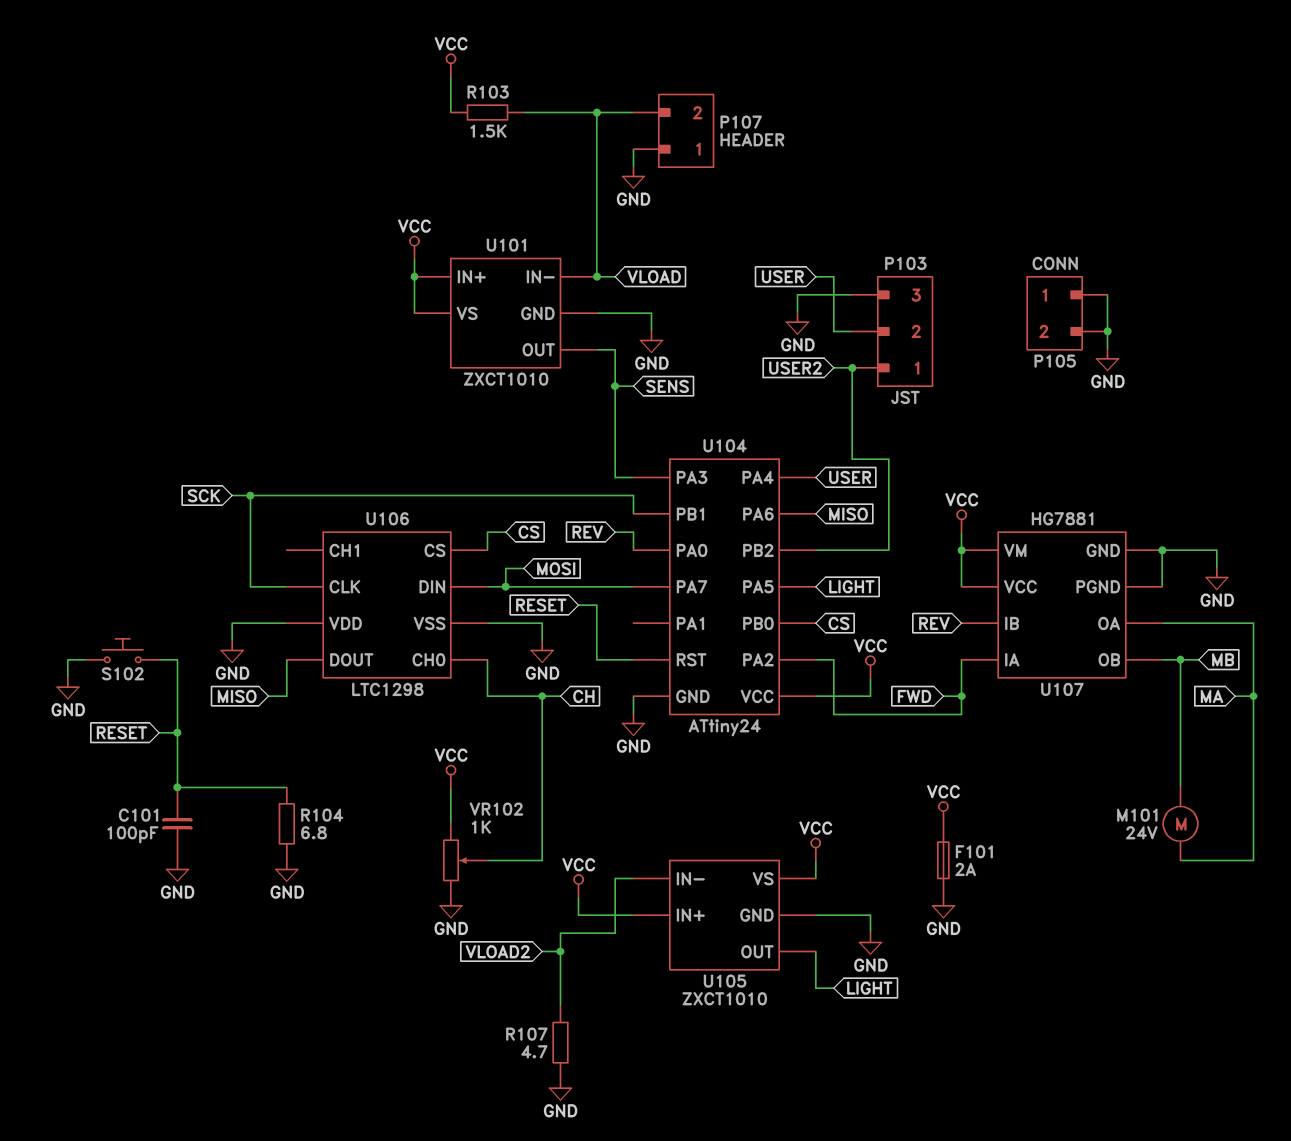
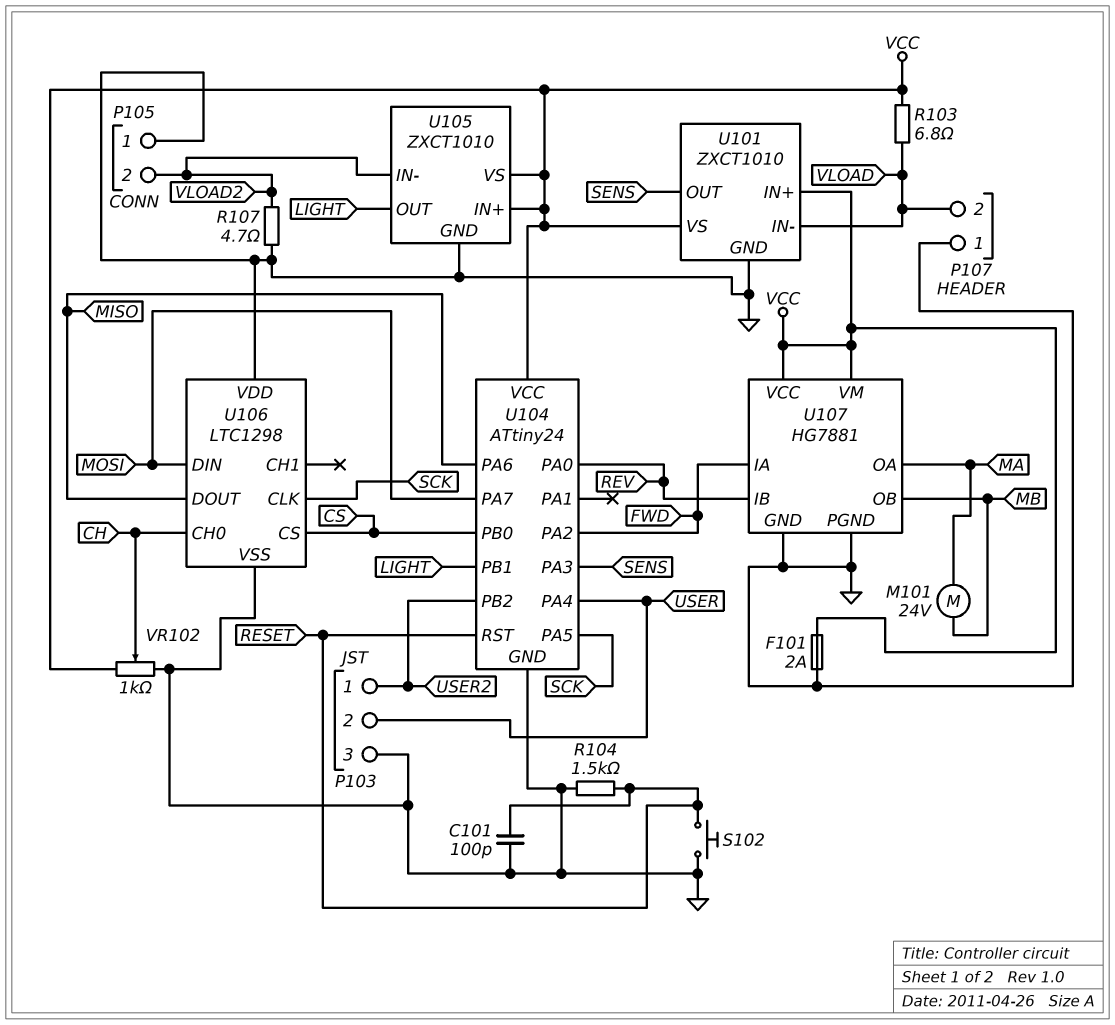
P105 pin 2: GND -> VLOAD2
R103: 1.5k (VCC, VLOAD) -> 6.8 (VCC, VLOAD)
R104: 6.8 (GND, RESET) -> 1.5k (GND, RESET)
U104 pin PA5: LIGHT -> SCK
U104 pin PB1: SCK -> LIGHT

